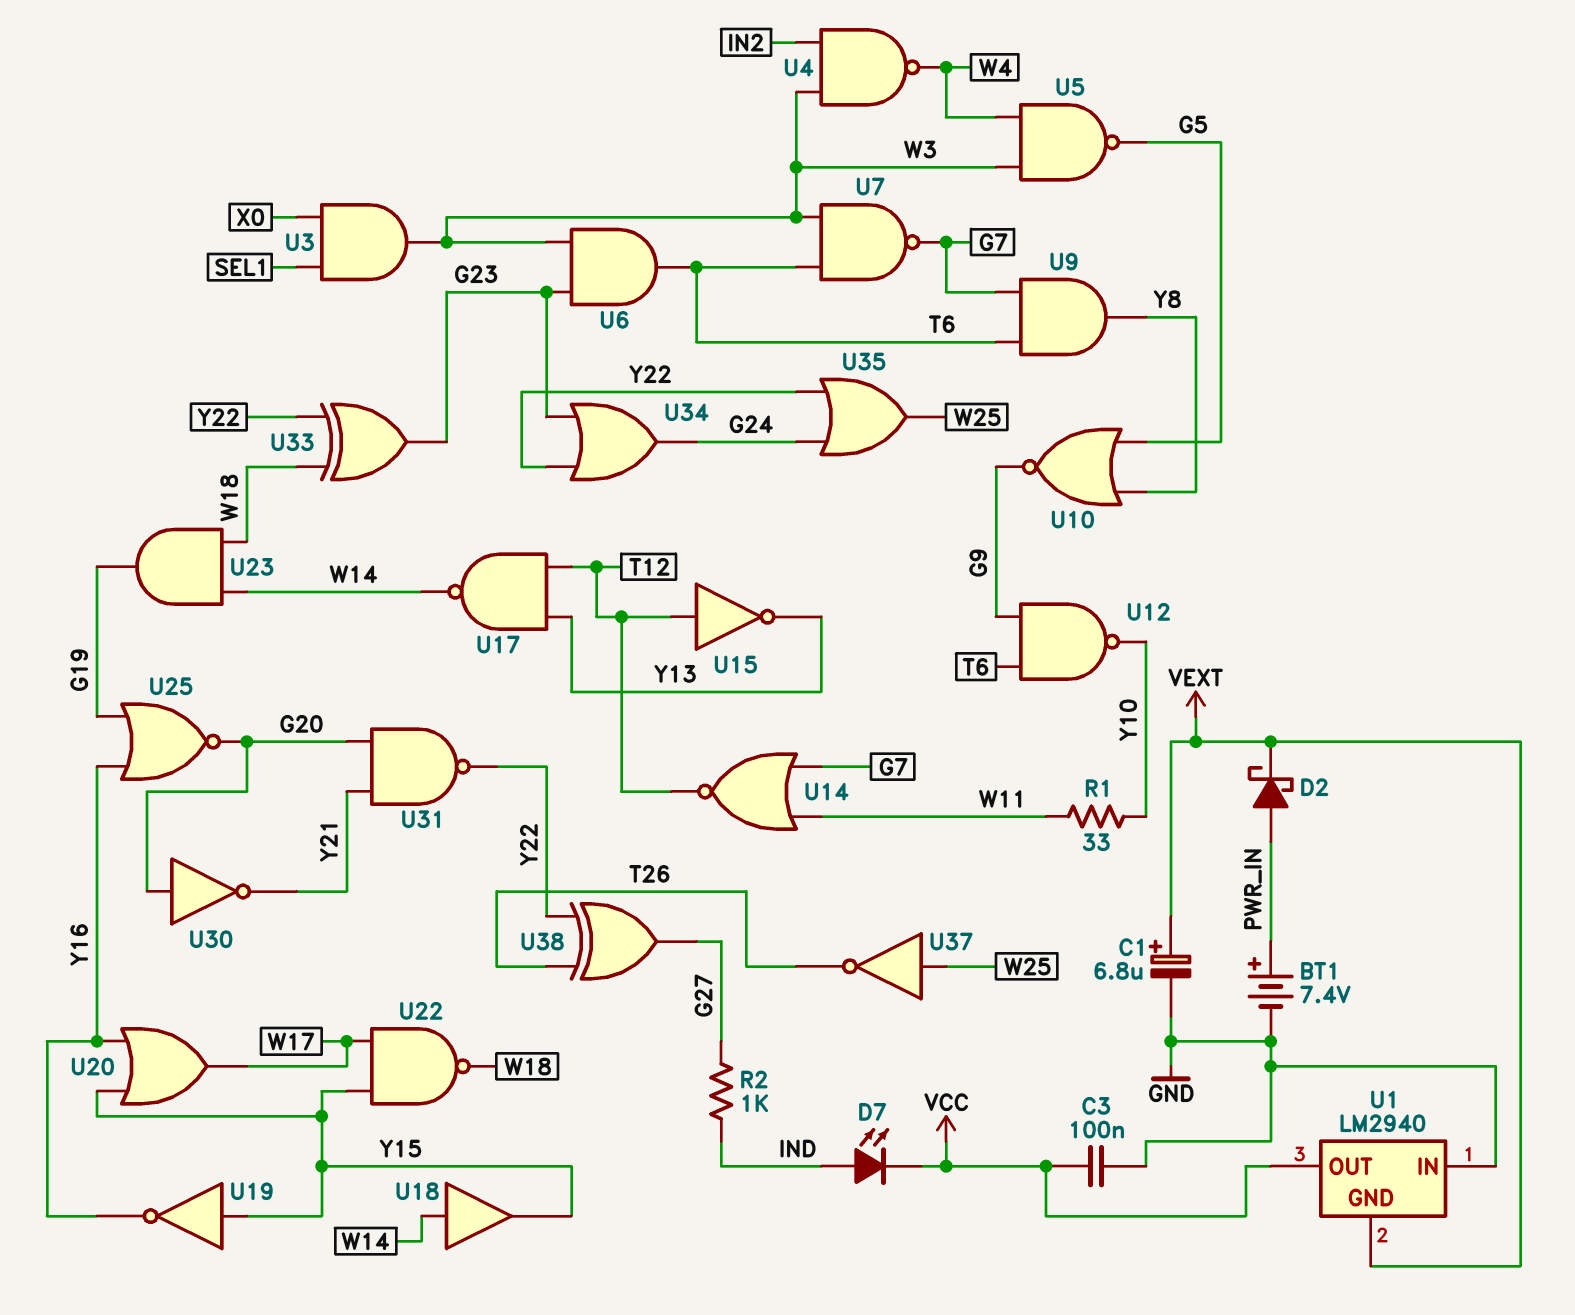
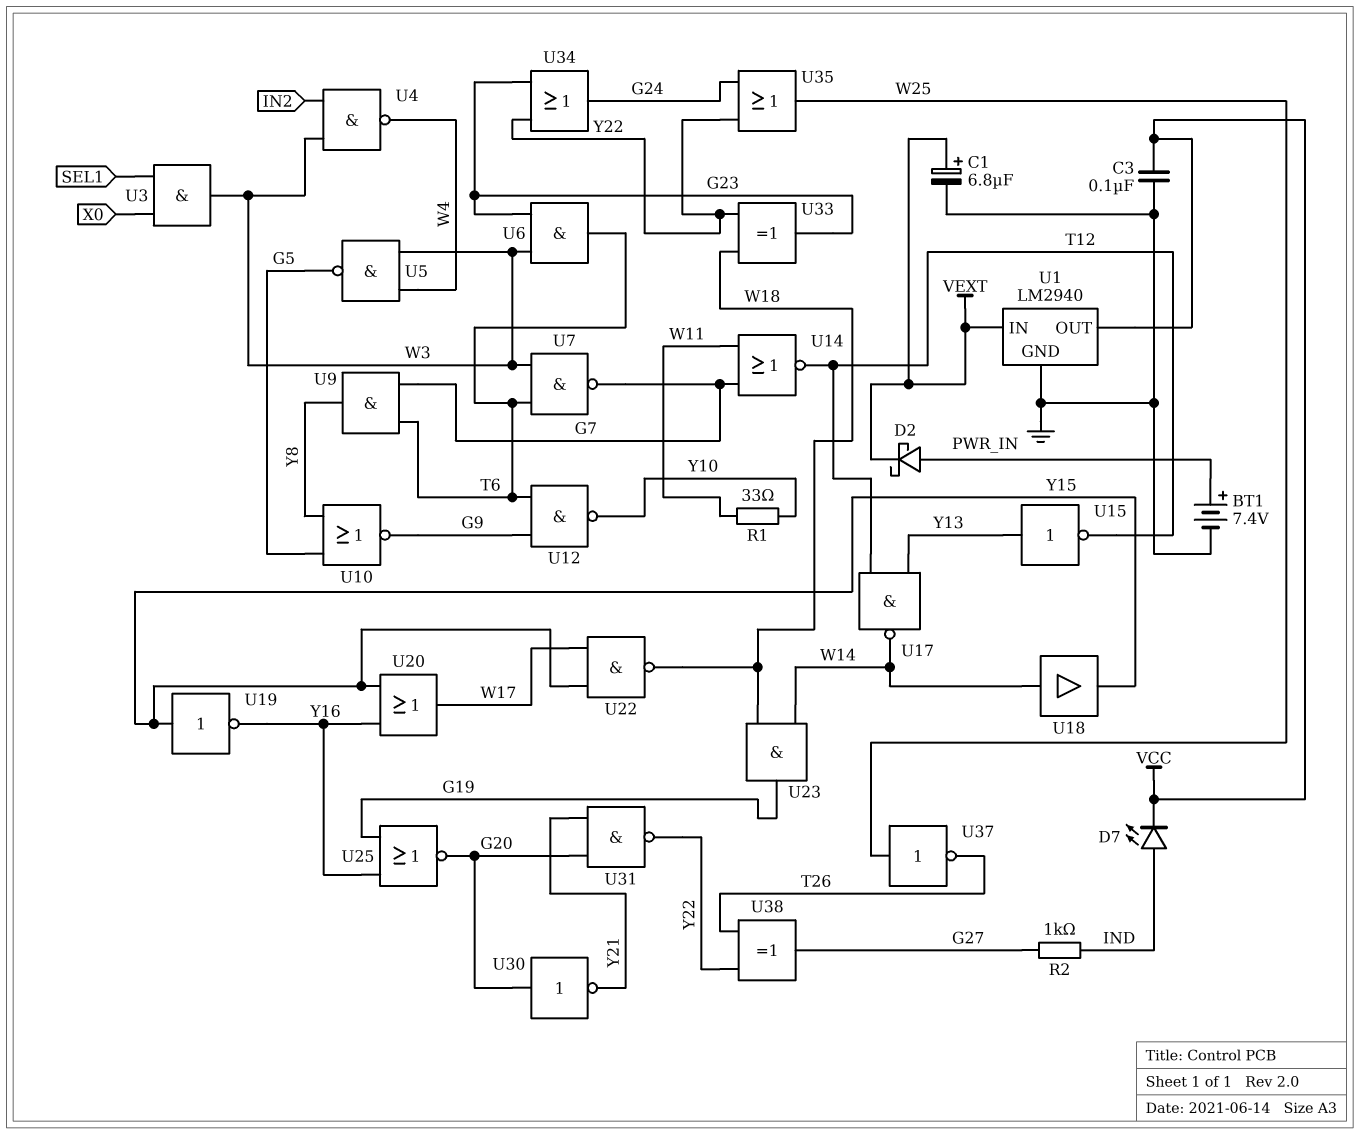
U1 pin GND: VEXT -> GND
U1 pin IN: GND -> VEXT
U15: NOT (in T12, out Y13) -> NOT (in Y13, out T12)

